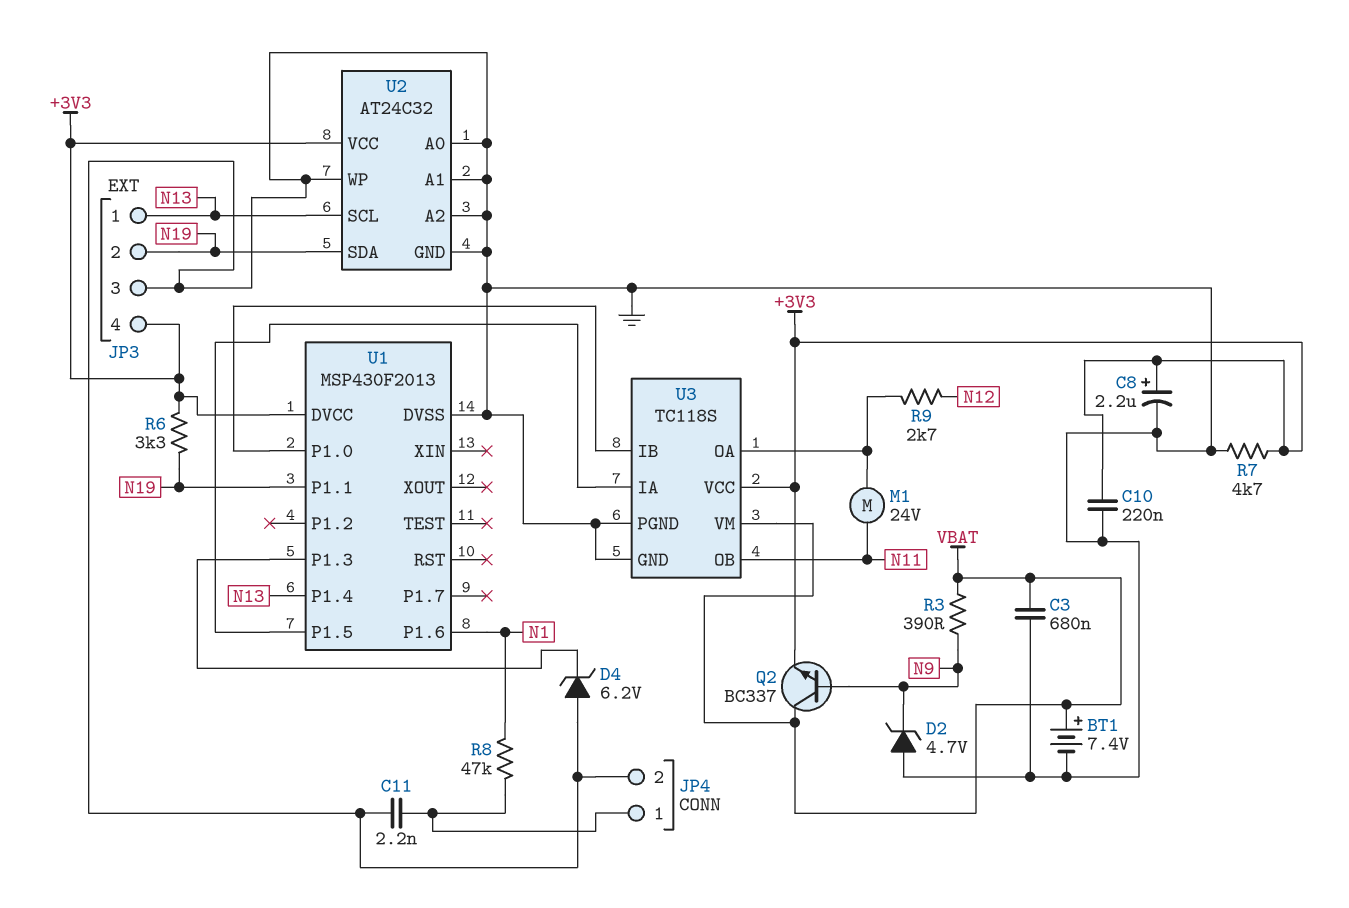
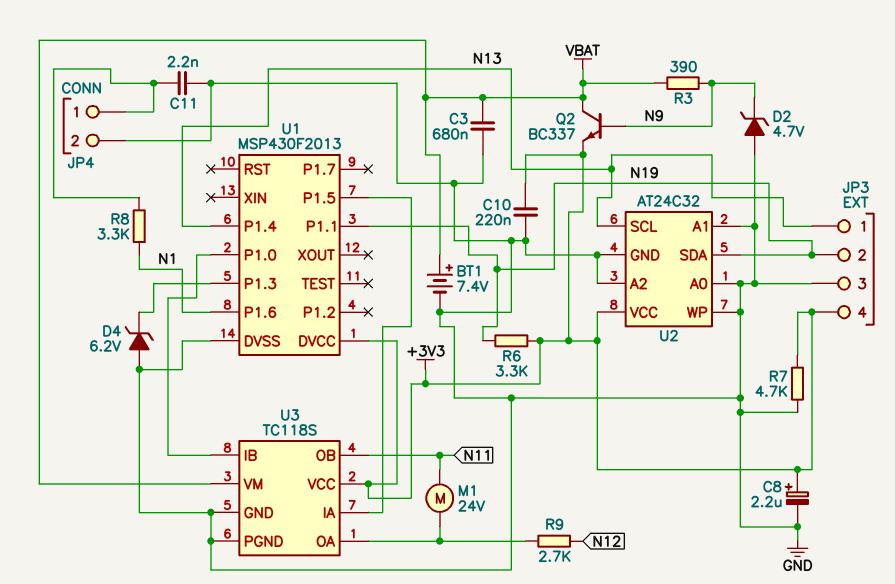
R8: 47k (JP4/1, N1) -> 3.3k (JP4/1, N1)

